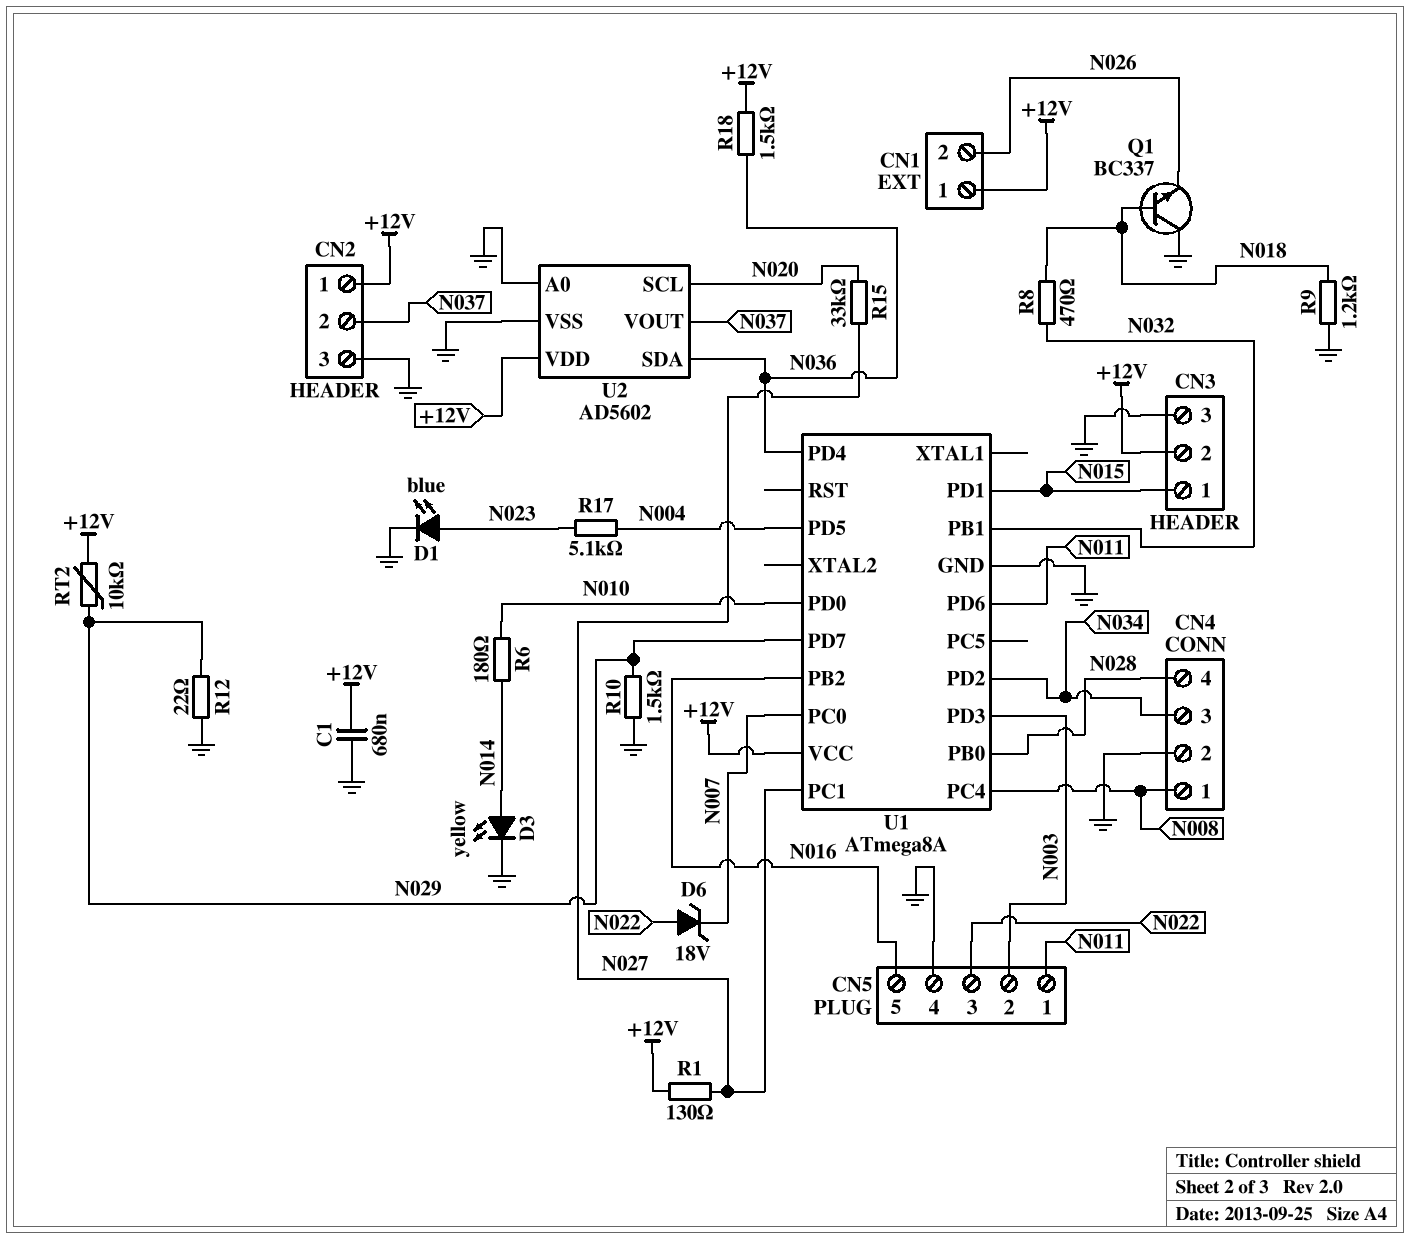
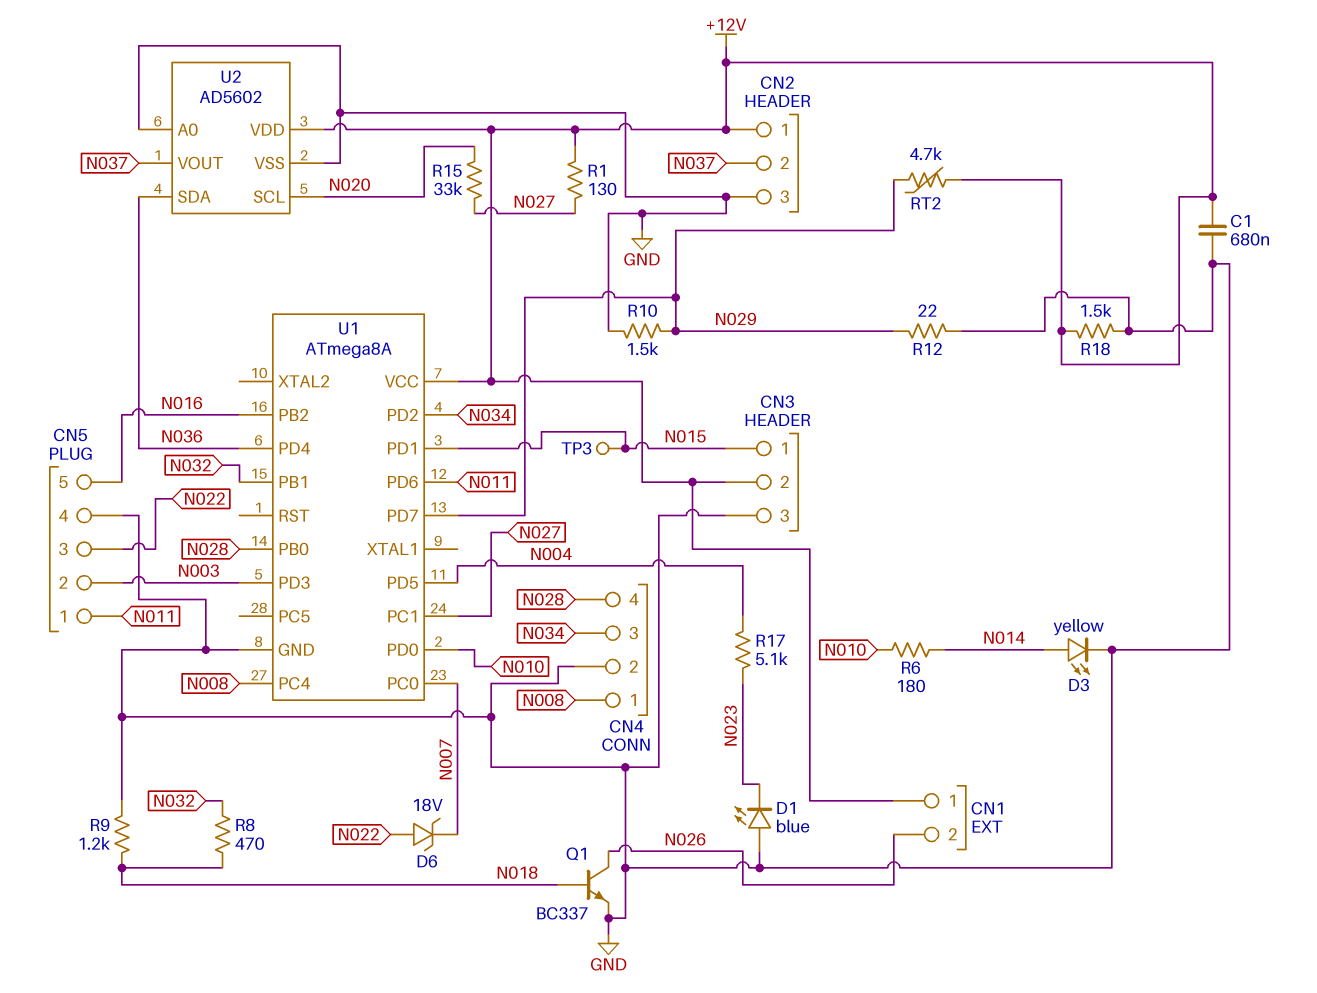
D1: LED blue (A N023, K GND) -> LED blue (A GND, K N023)
Q1: NPN BC337 (B N018, C GND, E N026) -> NPN BC337 (B N018, C N026, E GND)
R18: 1.5k (+12V, N036) -> 1.5k (+12V, GND)
RT2: 10k (+12V, N029) -> 4.7k (+12V, N029)
TP3: none -> test point (N015)

